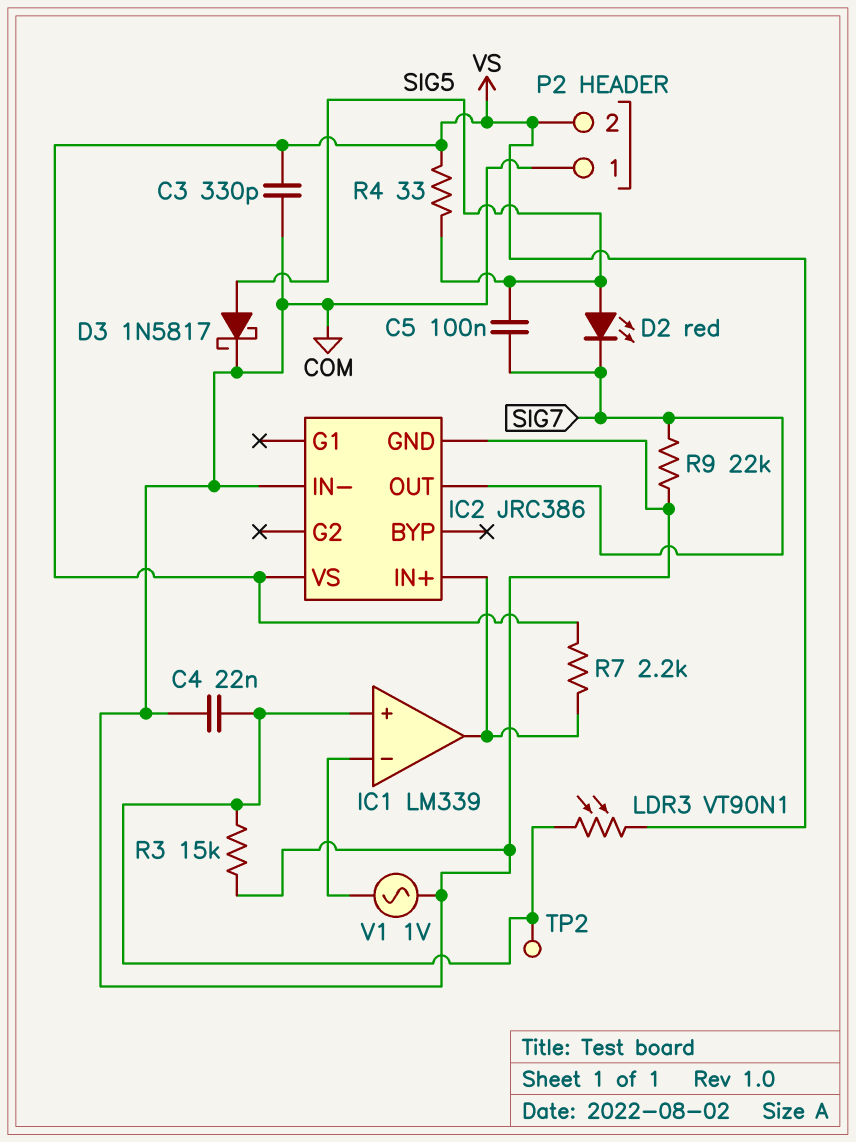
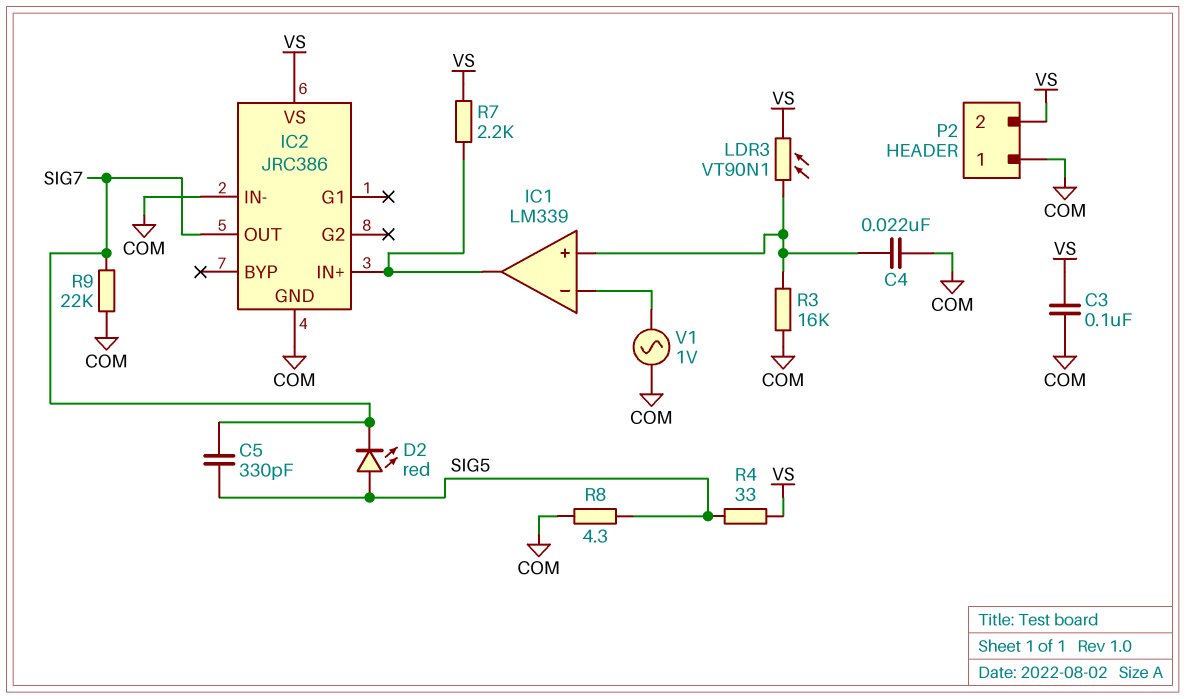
C3: 330pF (COM, VS) -> 100nF (COM, VS)
C5: 100nF (SIG5, SIG7) -> 330pF (SIG5, SIG7)
D3: schottky 1N5817 (A SIG5, K COM) -> none
R3: 15k (COM, IC1/in+) -> 16k (COM, IC1/in+)
R8: none -> 4.3 (COM, SIG5)
TP2: test point (IC1/in+) -> none

